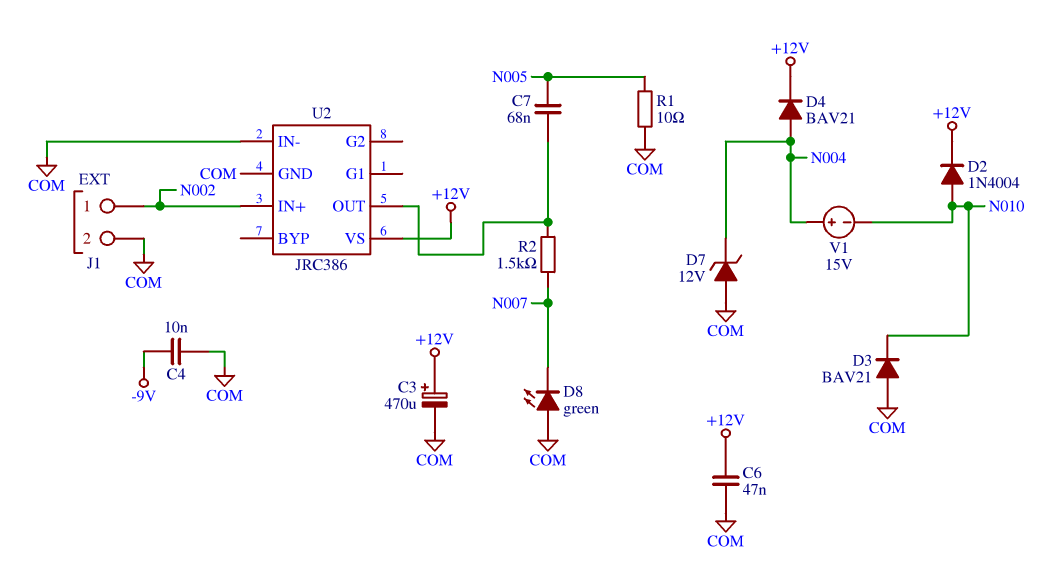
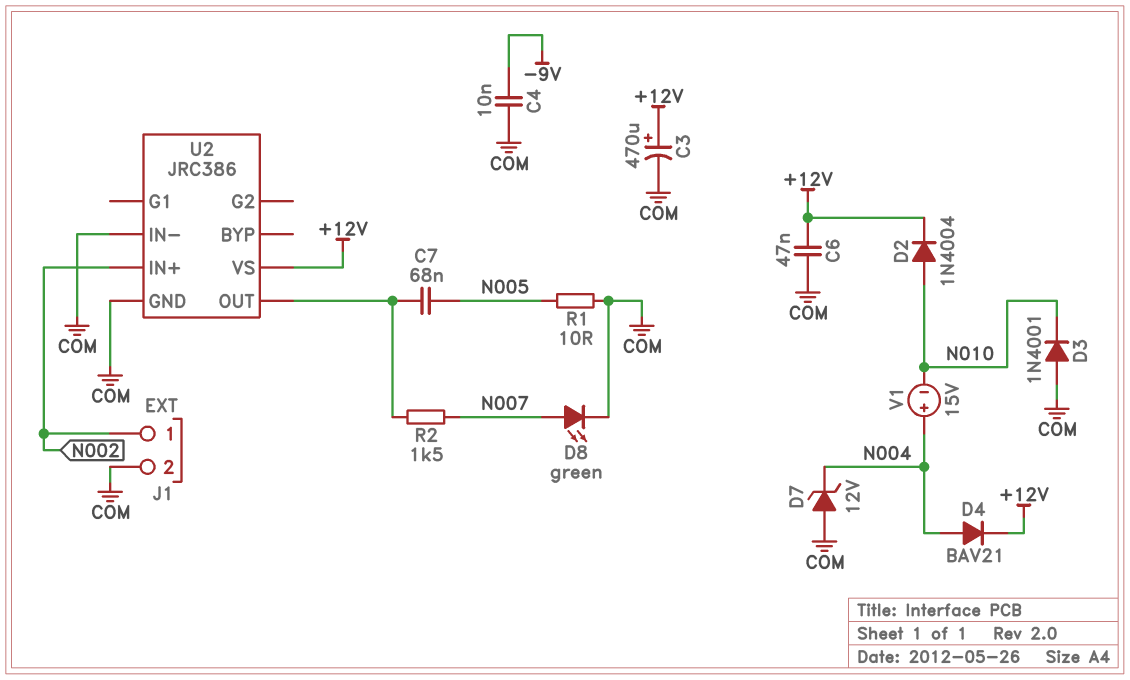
D3: diode BAV21 (A COM, K N010) -> diode 1N4001 (A COM, K N010)
D8: LED green (A COM, K N007) -> LED green (A N007, K COM)

